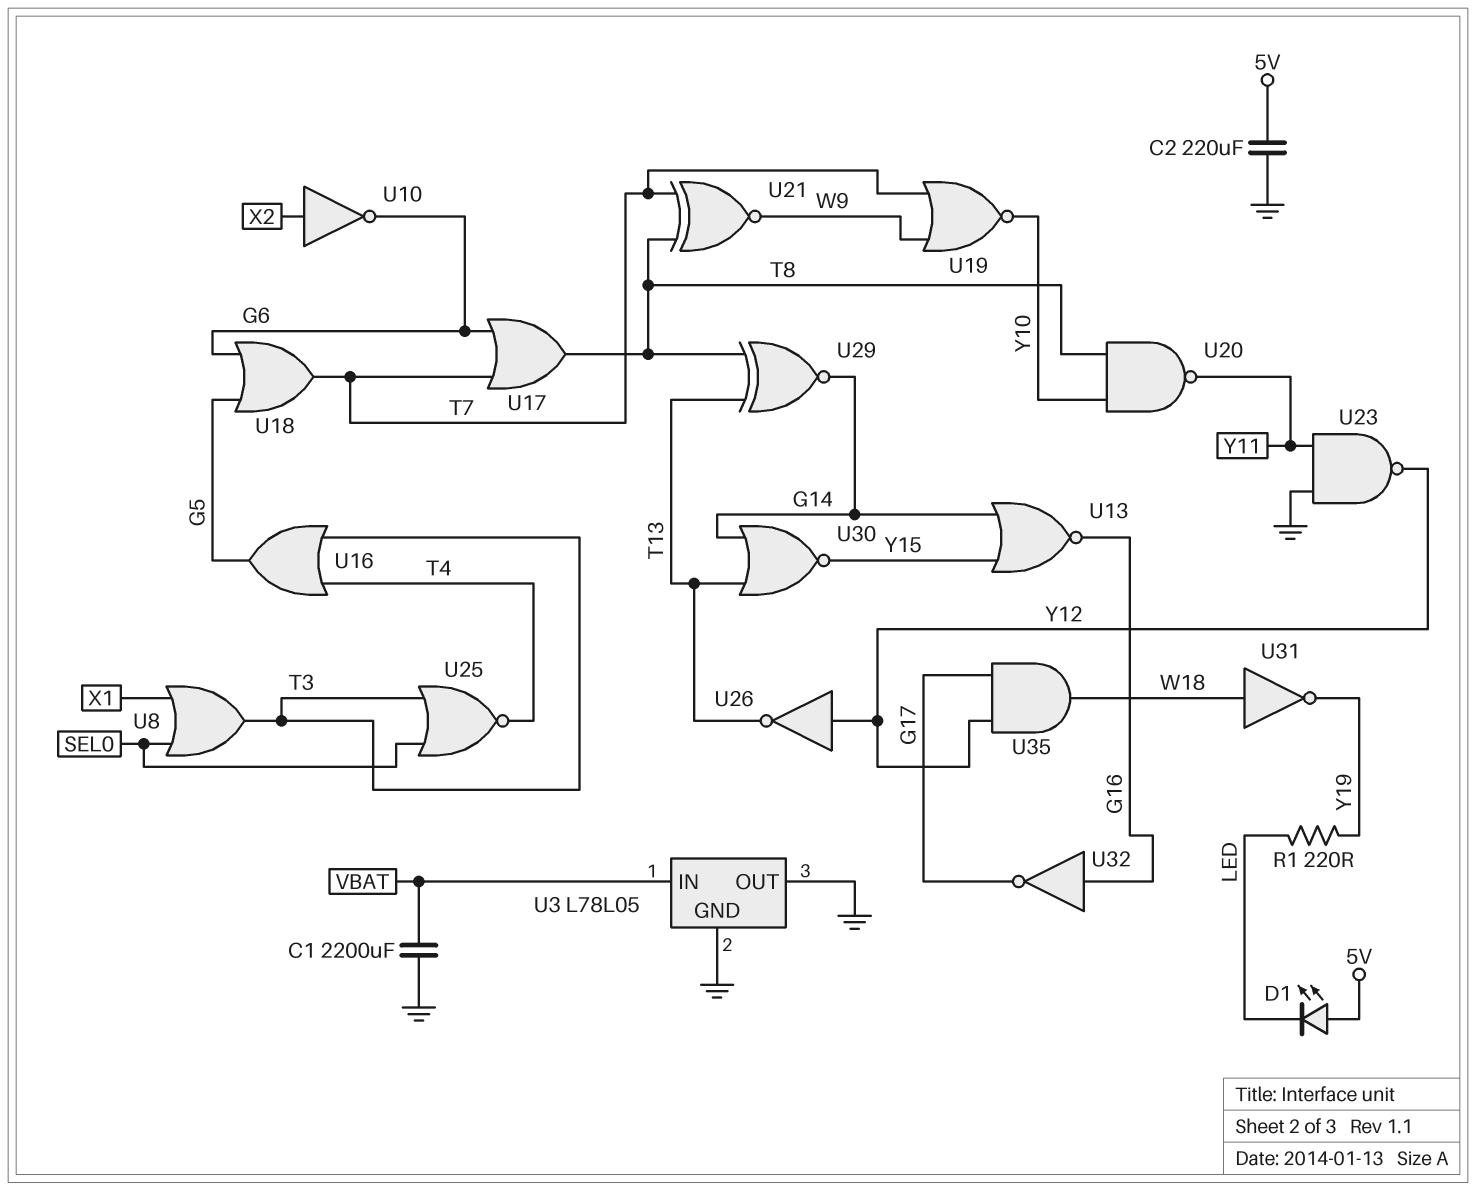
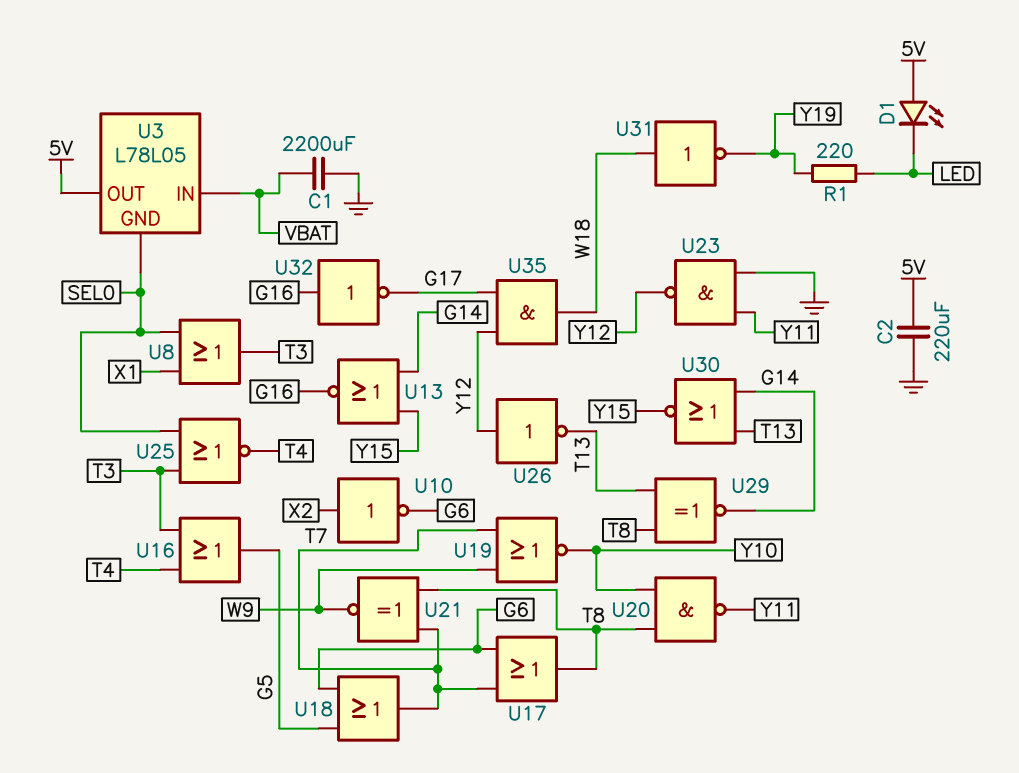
U3 pin GND: GND -> SEL0
U3 pin OUT: GND -> 5V

